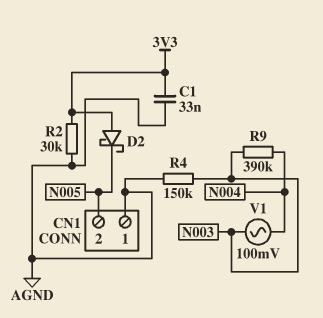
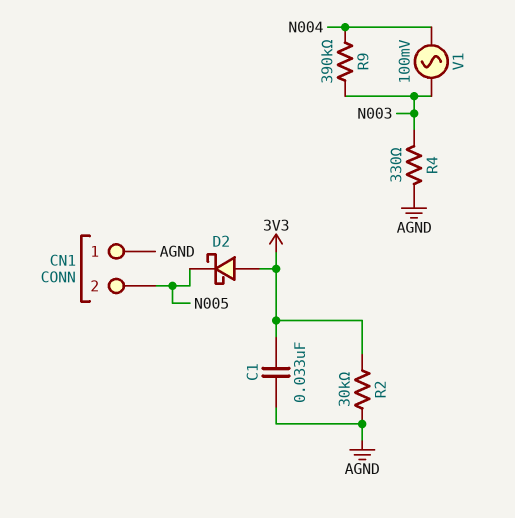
R4: 150k (AGND, N003) -> 330 (AGND, N003)

